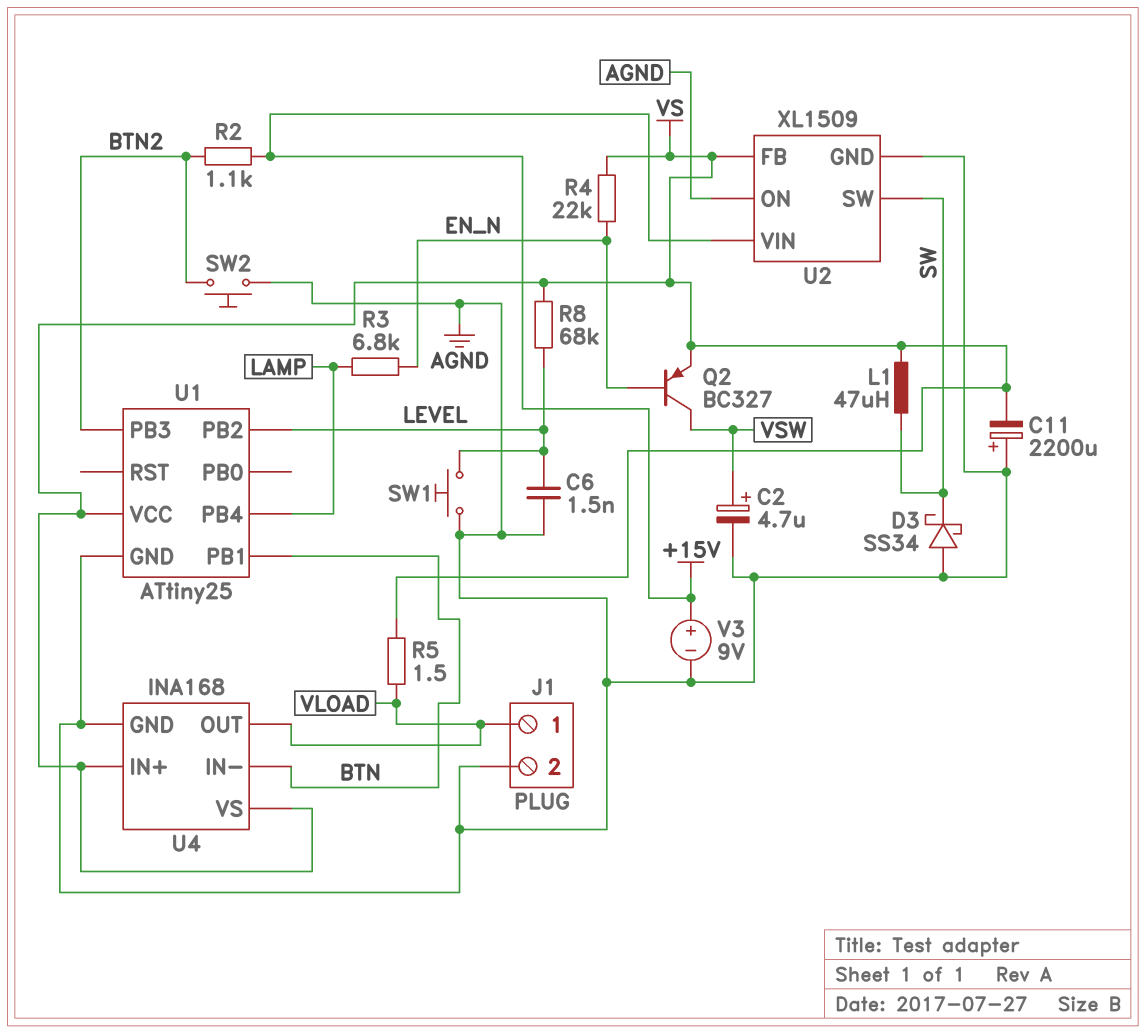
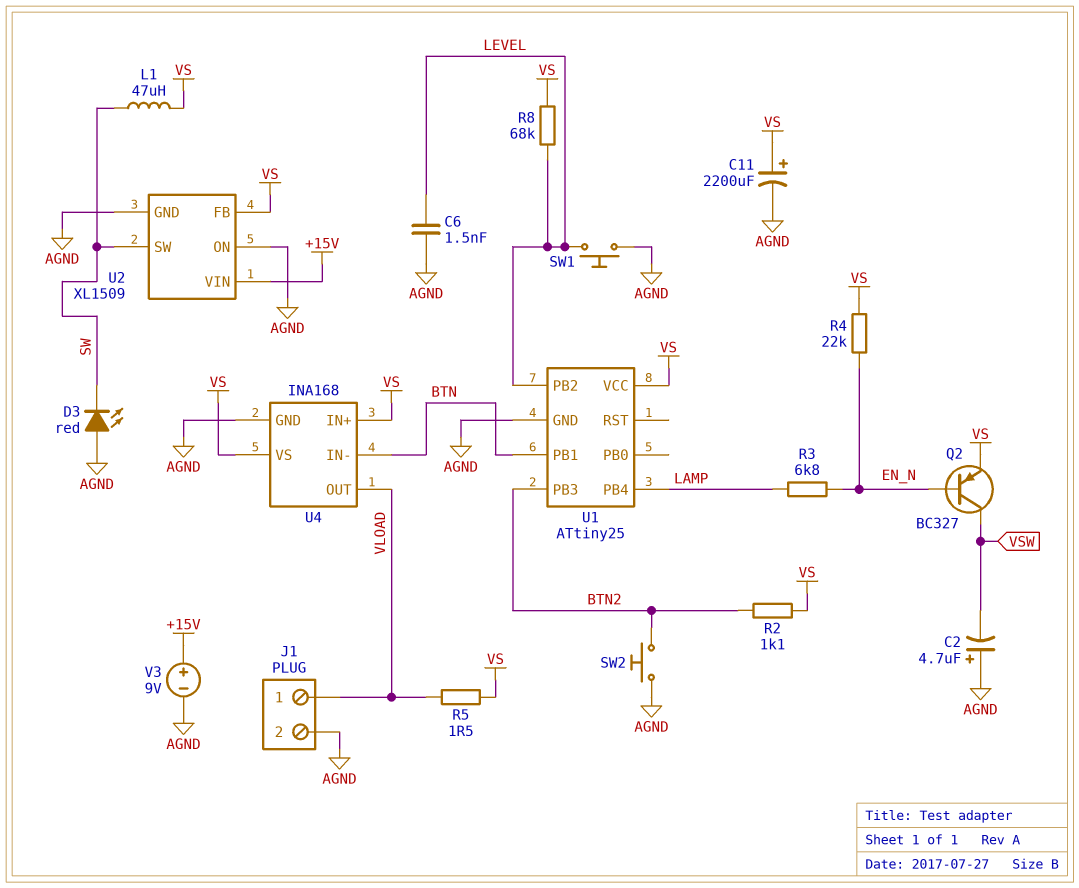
C2: 4.7uF (plus VSW, minus AGND) -> 4.7uF (plus AGND, minus VSW)
C11: 2200uF (plus AGND, minus VS) -> 2200uF (plus VS, minus AGND)
D3: schottky SS34 (A AGND, K SW) -> LED red (A AGND, K SW)
R2: 1.1k (+15V, BTN2) -> 1.1k (BTN2, VS)

